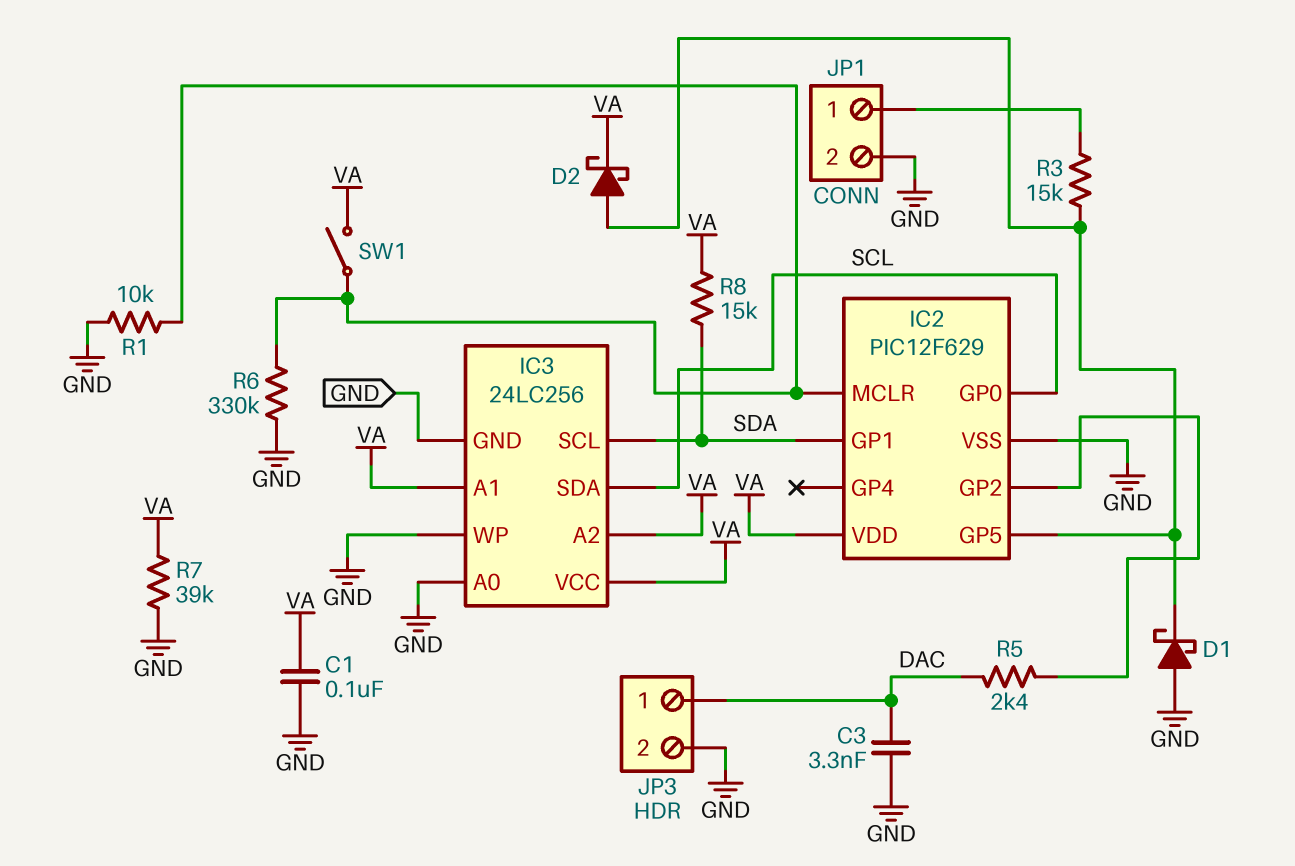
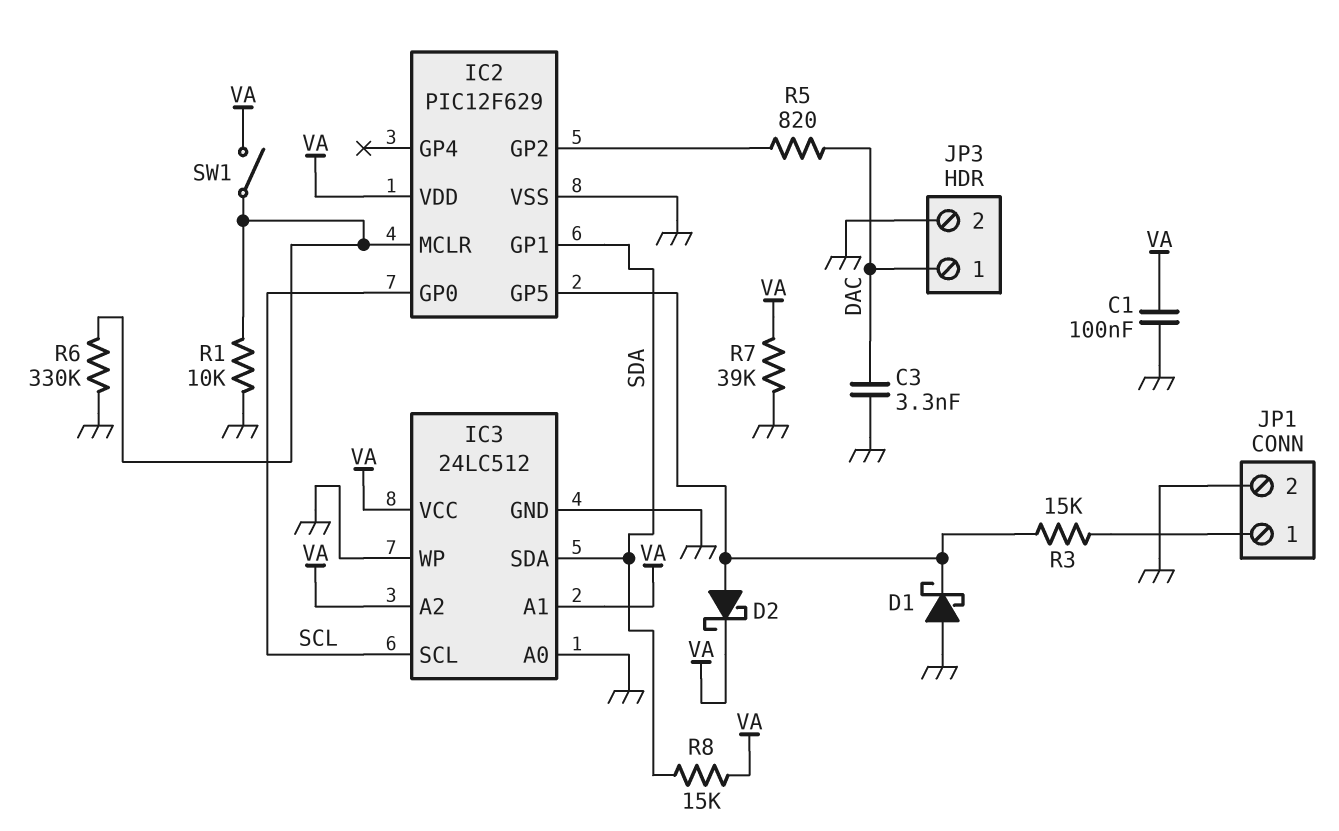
IC3: 24LC256 -> 24LC512
IC3 pin SCL: SDA -> SCL
IC3 pin SDA: SCL -> SDA
R5: 2.4k (DAC, IC2/GP2) -> 820 (DAC, IC2/GP2)

